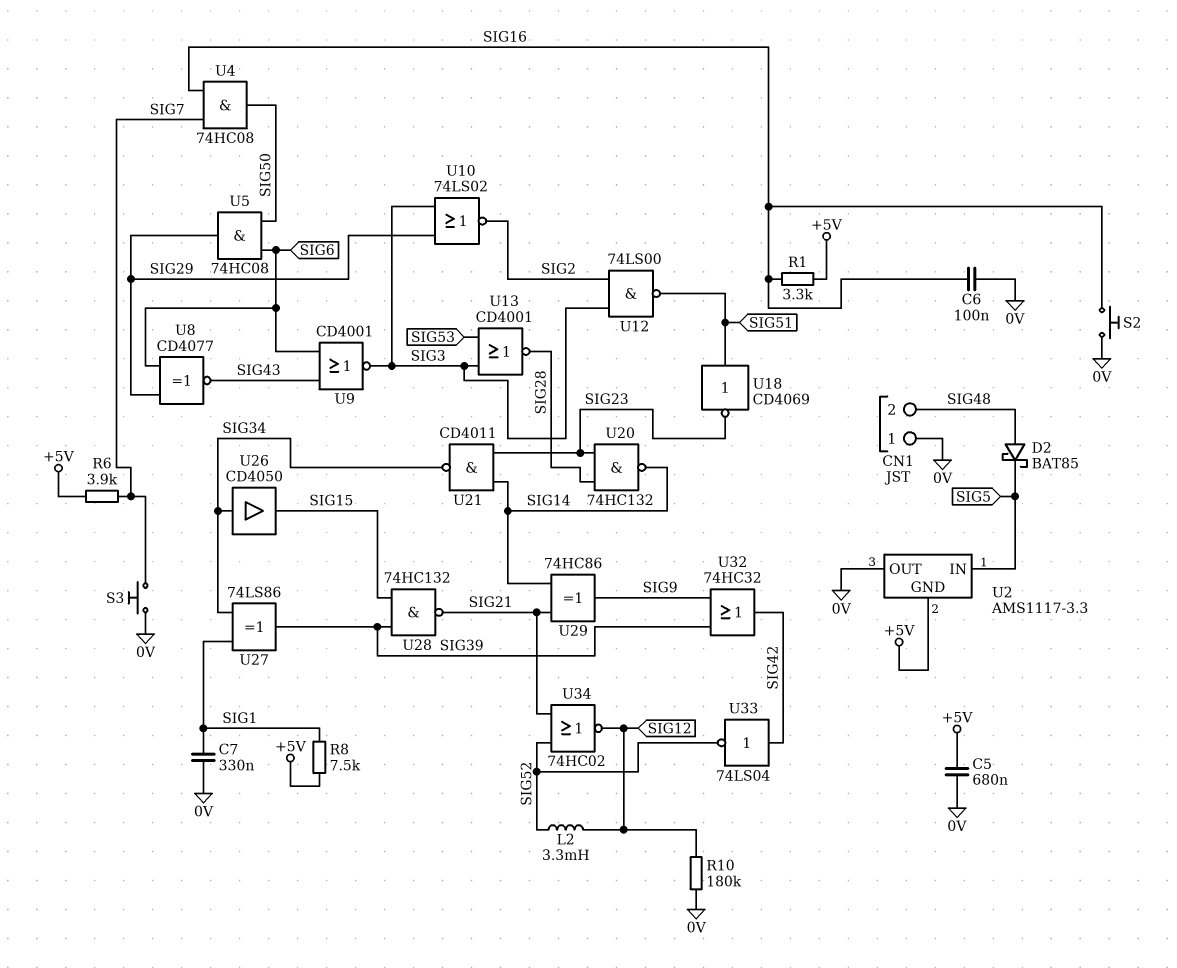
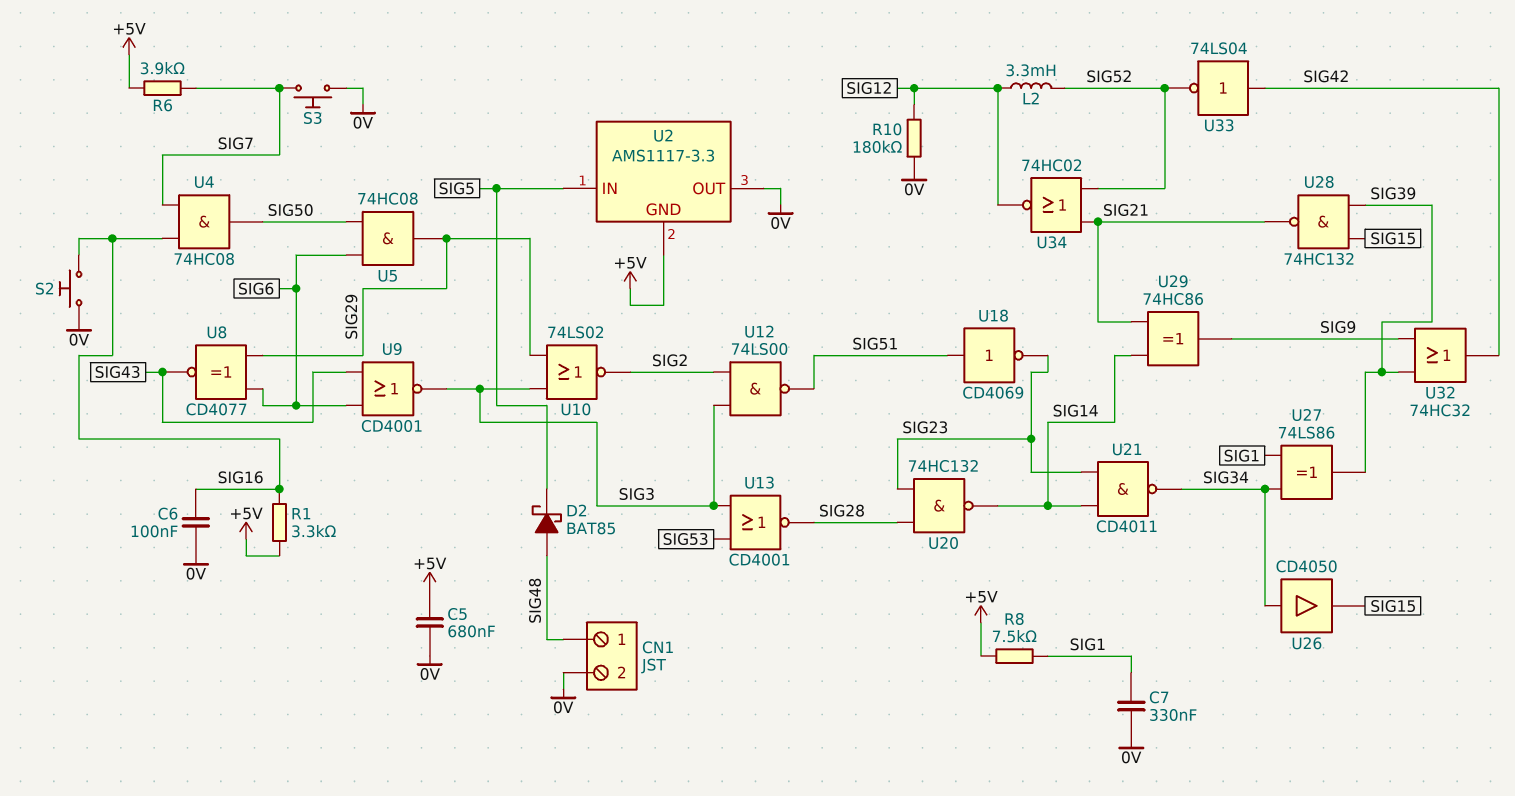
CN1 pin 1: 0V -> SIG48
CN1 pin 2: SIG48 -> 0V

